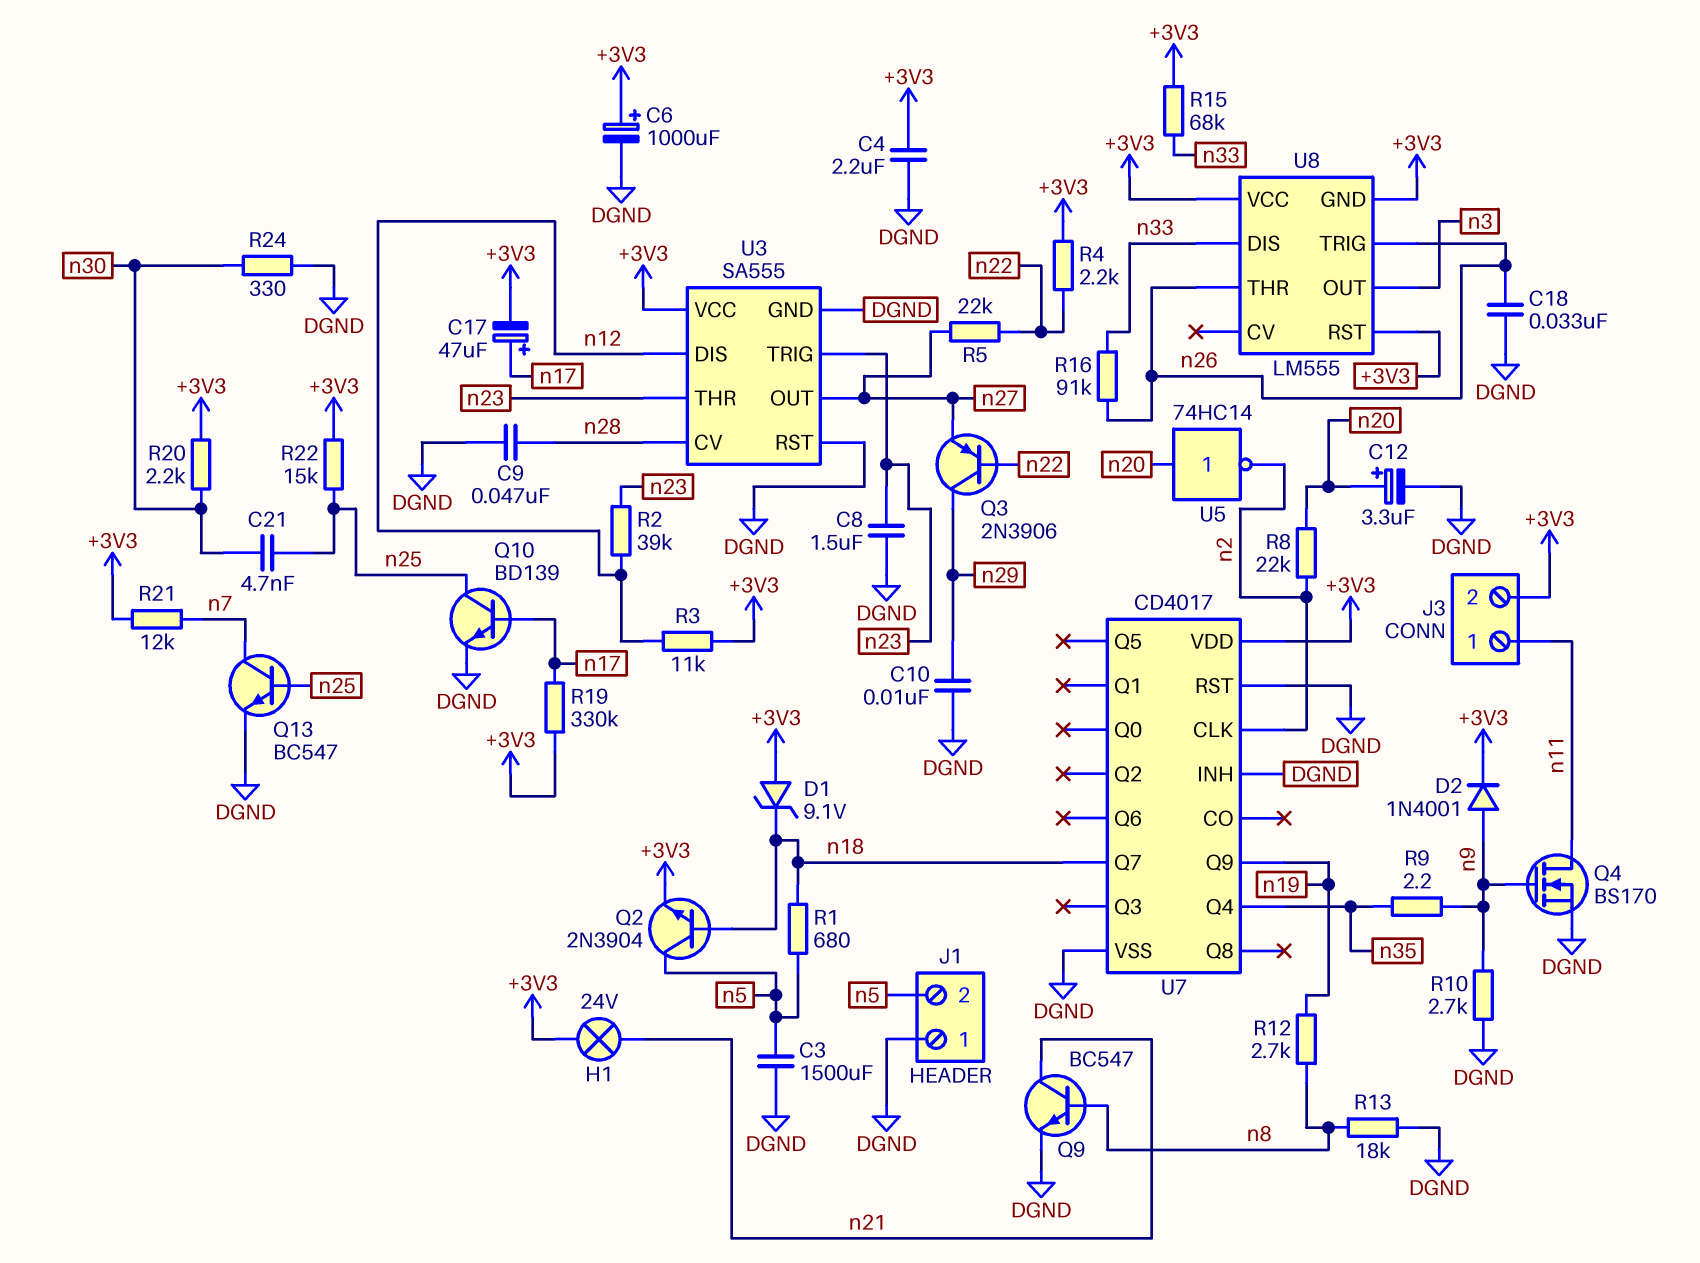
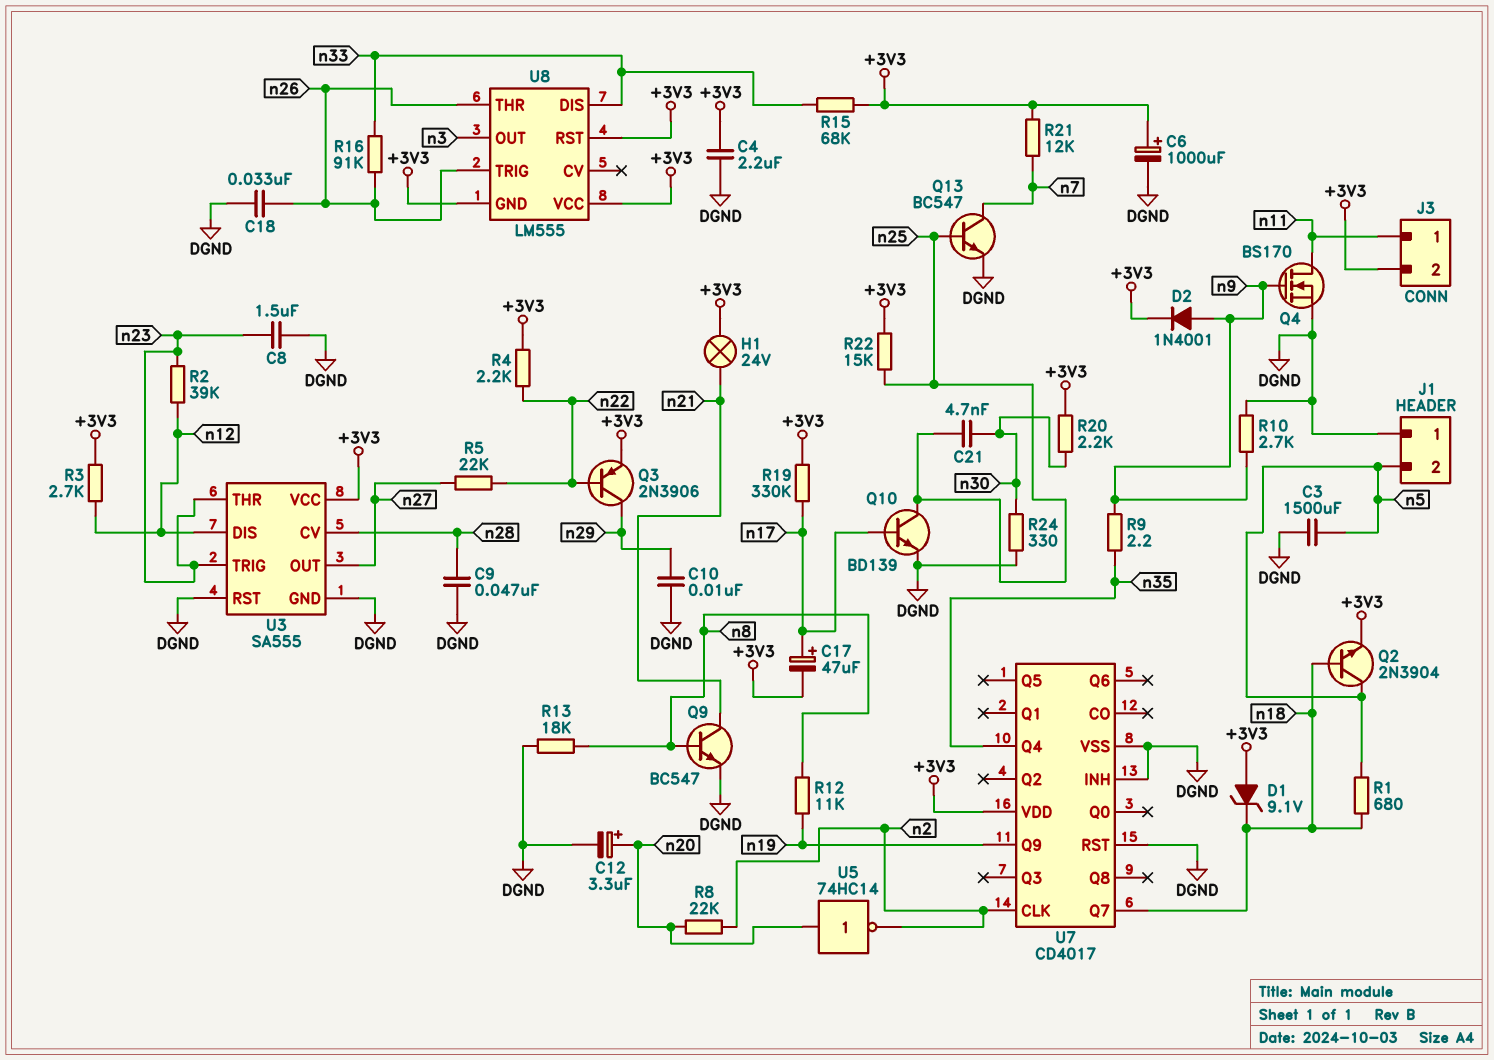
Q3: PNP 2N3906 (B n22, C n29, E n27) -> PNP 2N3906 (B n22, C n29, E +3V3)
R3: 11k (+3V3, n12) -> 2.7k (+3V3, n12)
R12: 2.7k (n8, n19) -> 11k (n8, n19)

